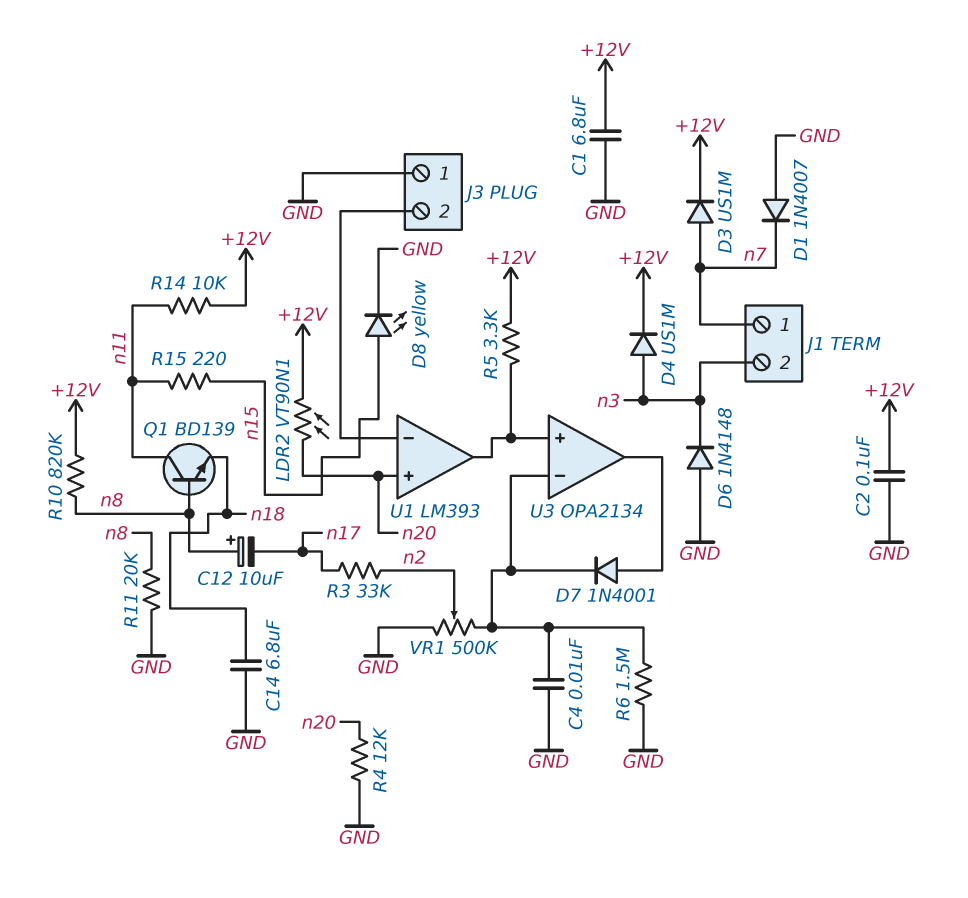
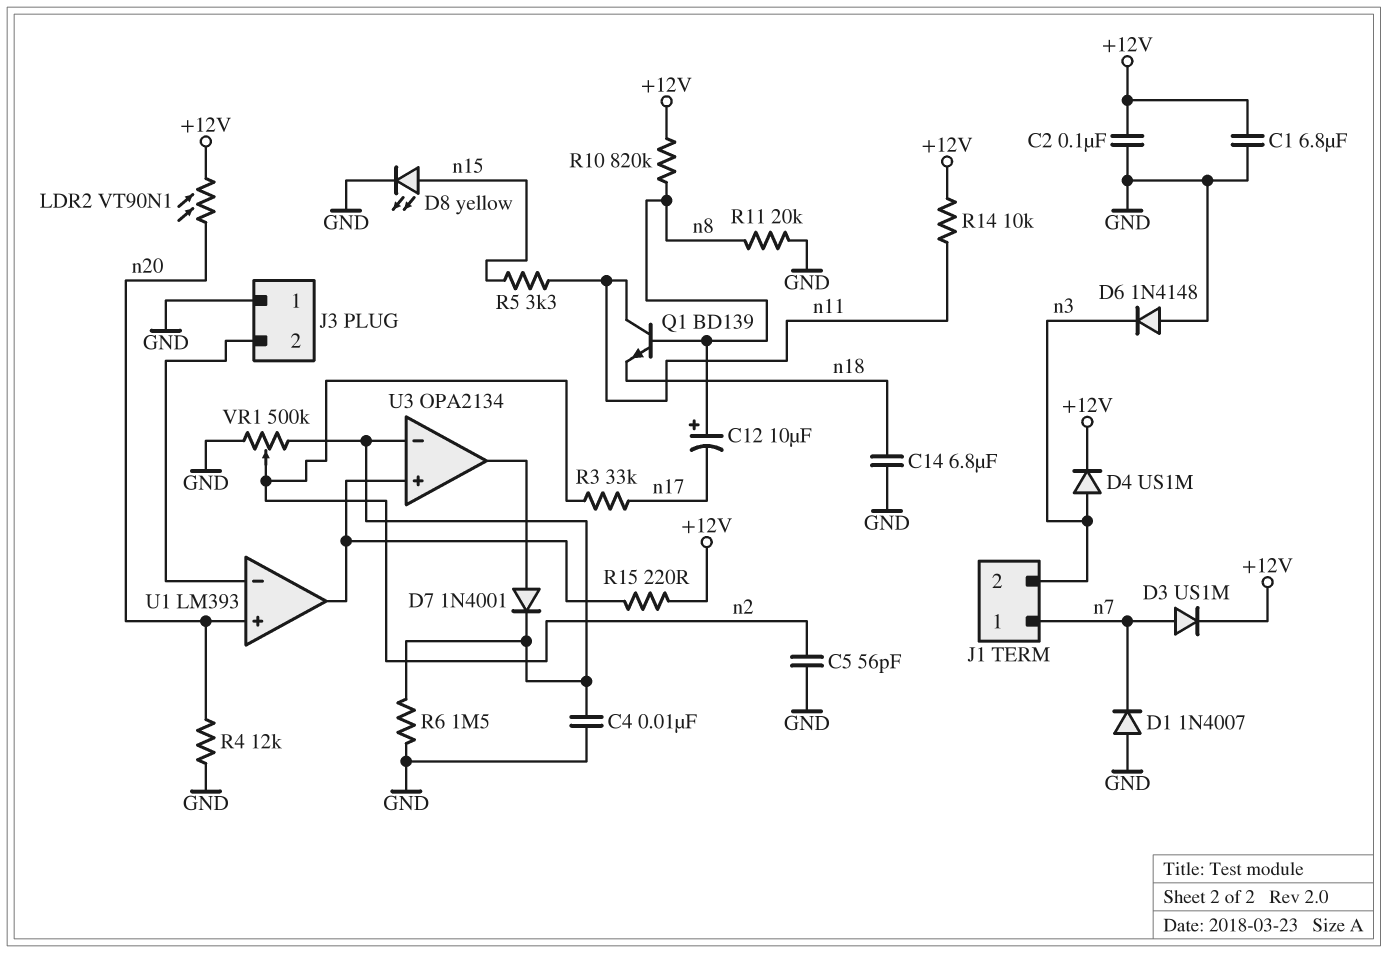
C5: none -> 56pF (GND, n2)
R5: 3.3k (+12V, U1/out) -> 3.3k (n11, n15)
R15: 220 (n11, n15) -> 220 (+12V, U1/out)

